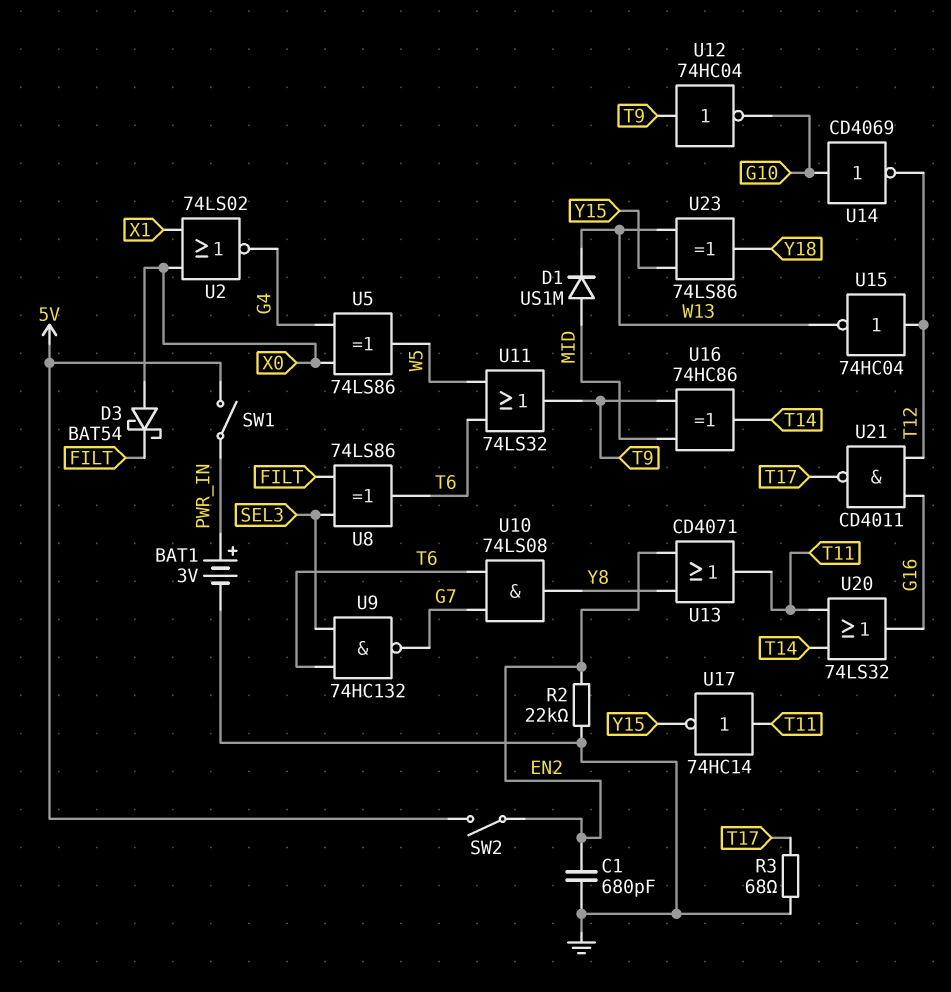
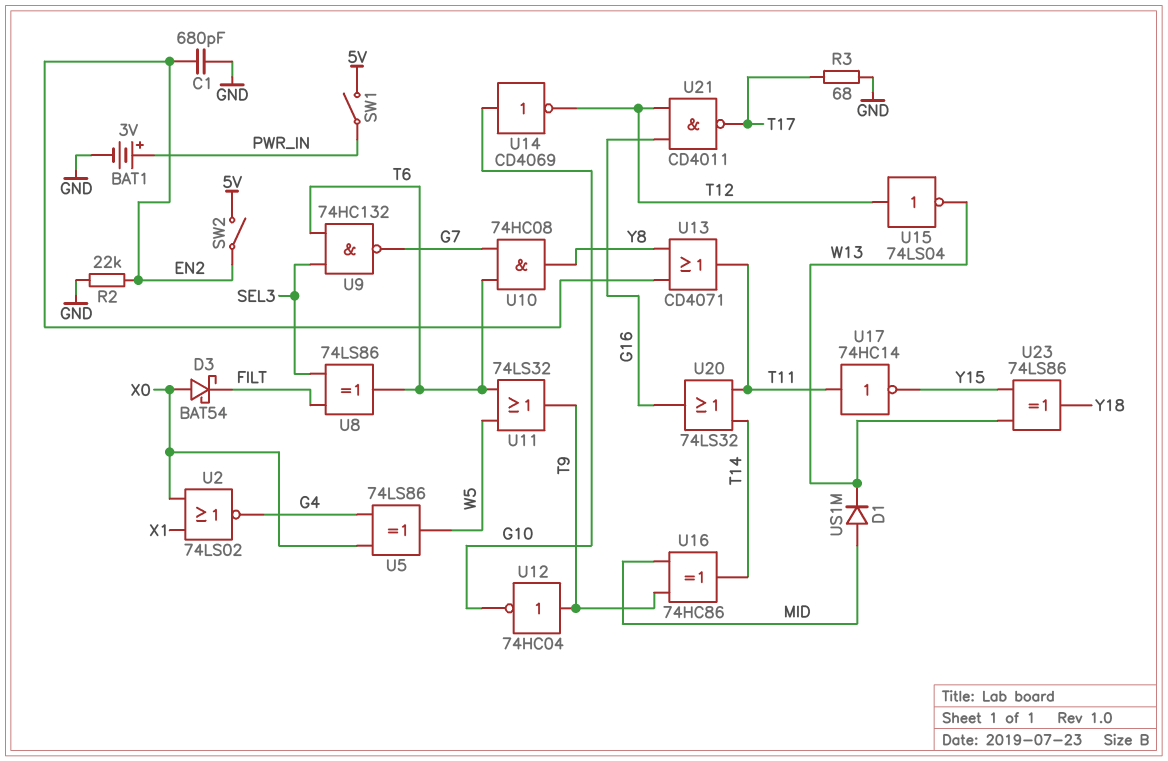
U10: AND 74LS08 (in G7, in T6, out Y8) -> AND 74HC08 (in G7, in T6, out Y8)
U15: NOT 74HC04 (in T12, out W13) -> NOT 74LS04 (in T12, out W13)

